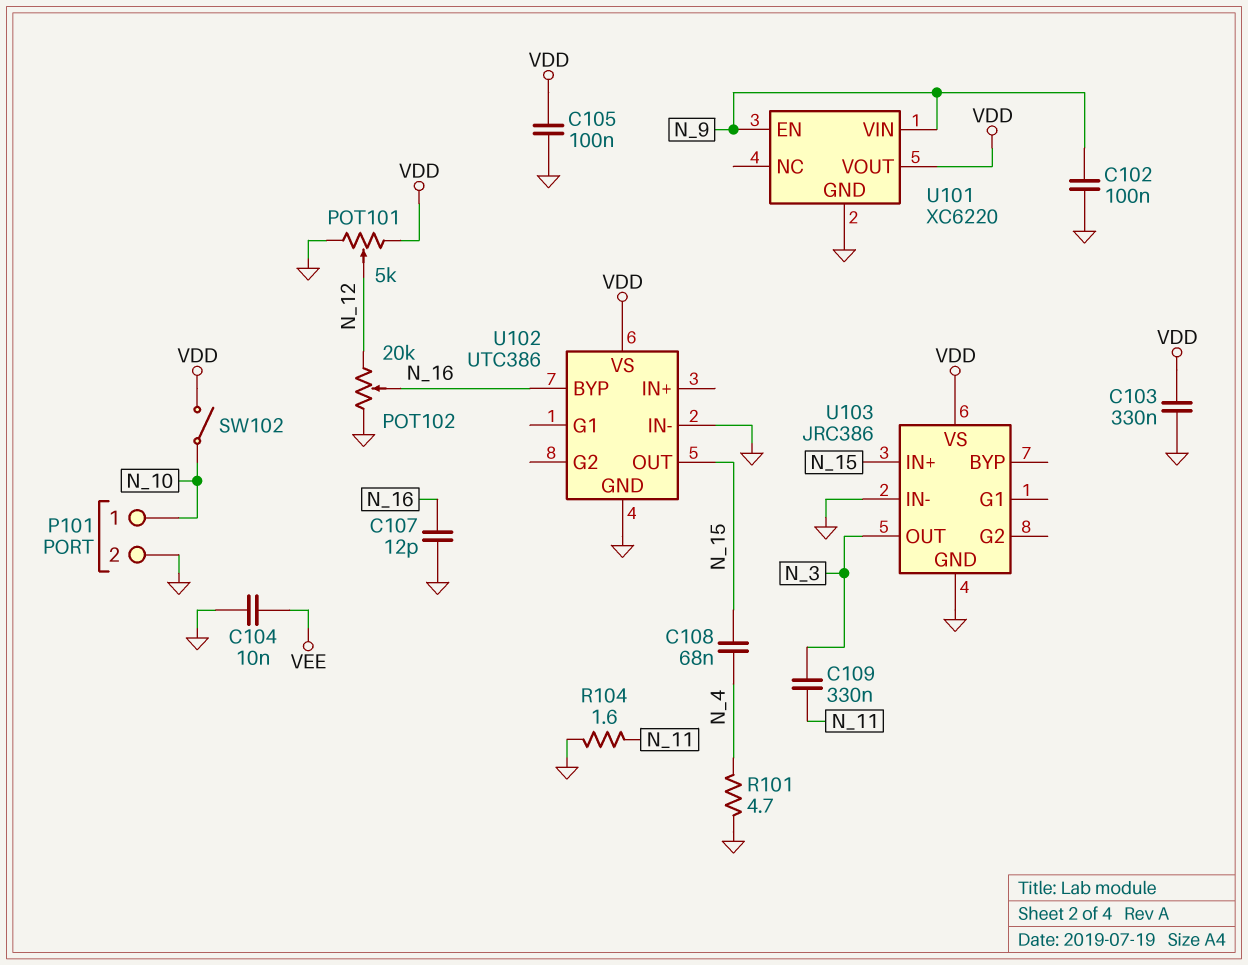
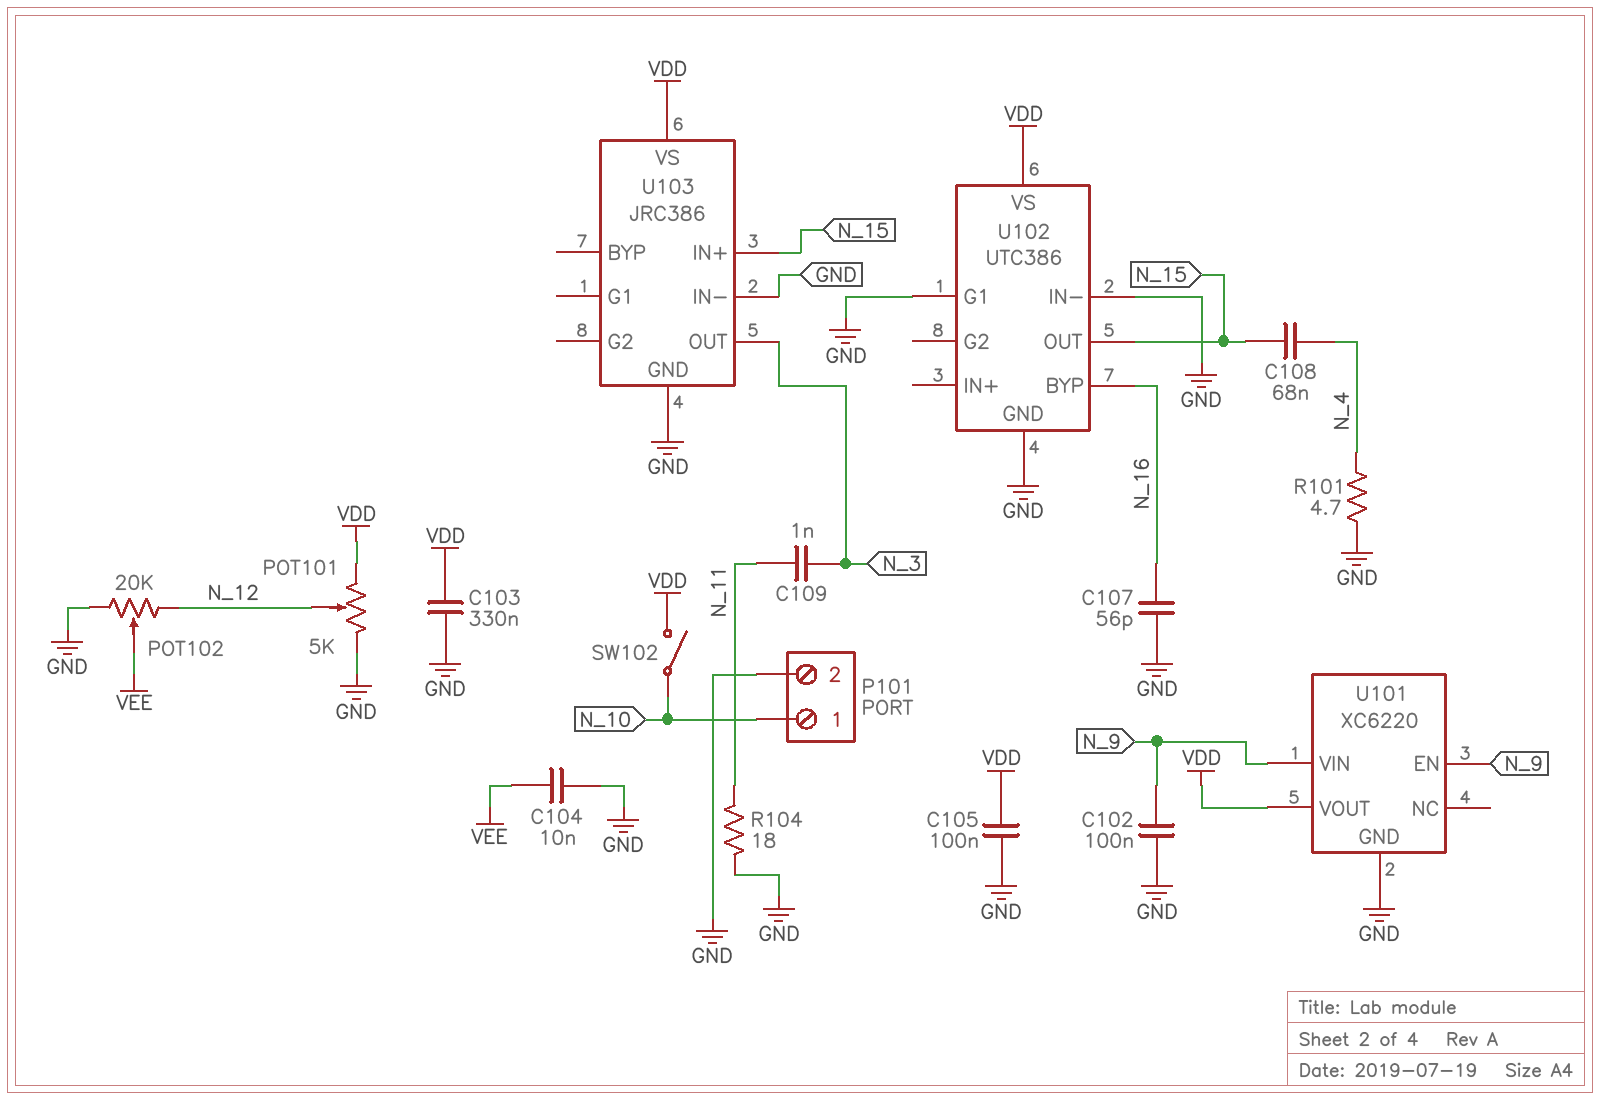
C107: 12pF (GND, N_16) -> 56pF (GND, N_16)
C109: 330nF (N_3, N_11) -> 1nF (N_3, N_11)
POT102: 20k (GND, N_12, wiper N_16) -> 20k (GND, N_12, wiper VEE)
R104: 1.6 (GND, N_11) -> 18 (GND, N_11)
U102 pin G1: none -> GND

